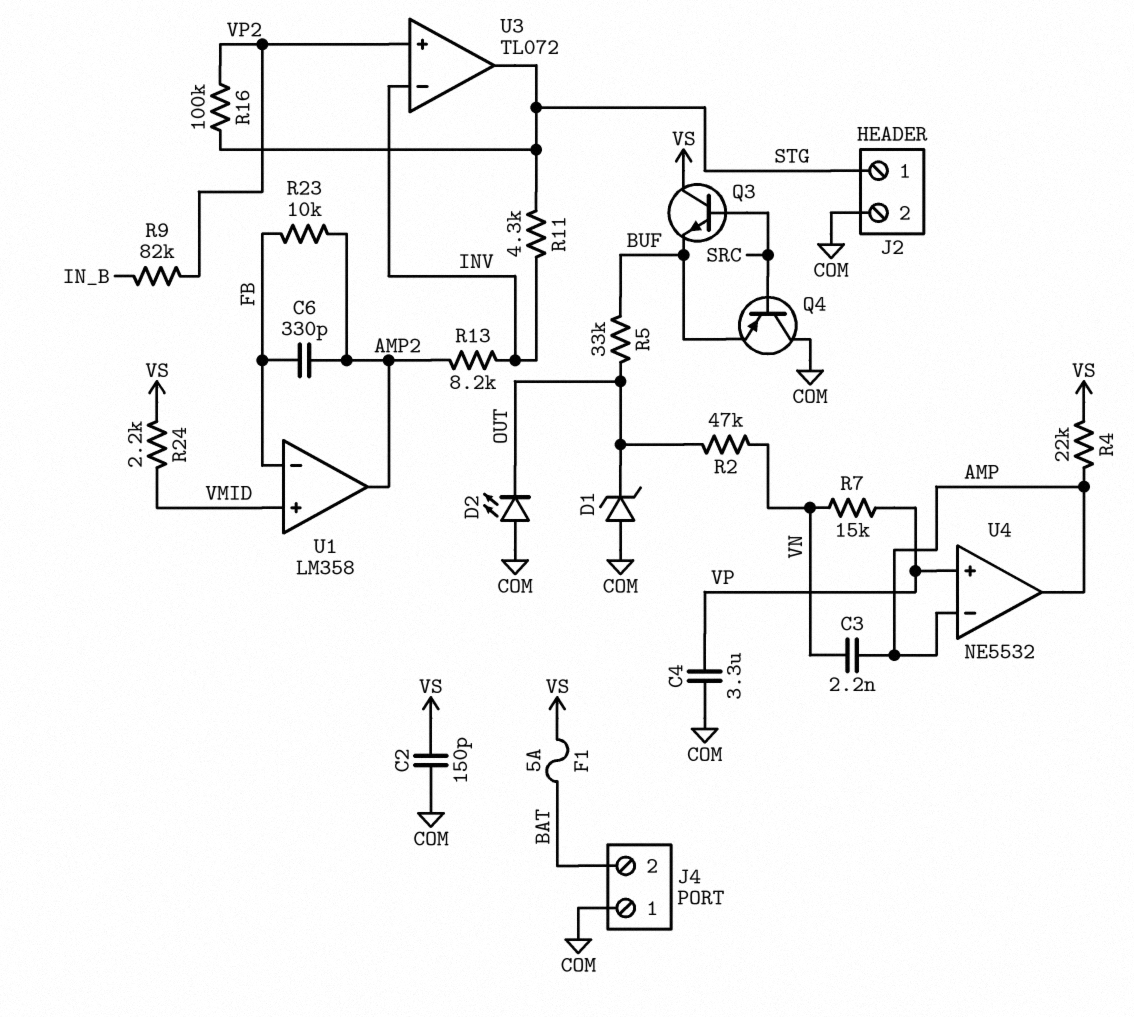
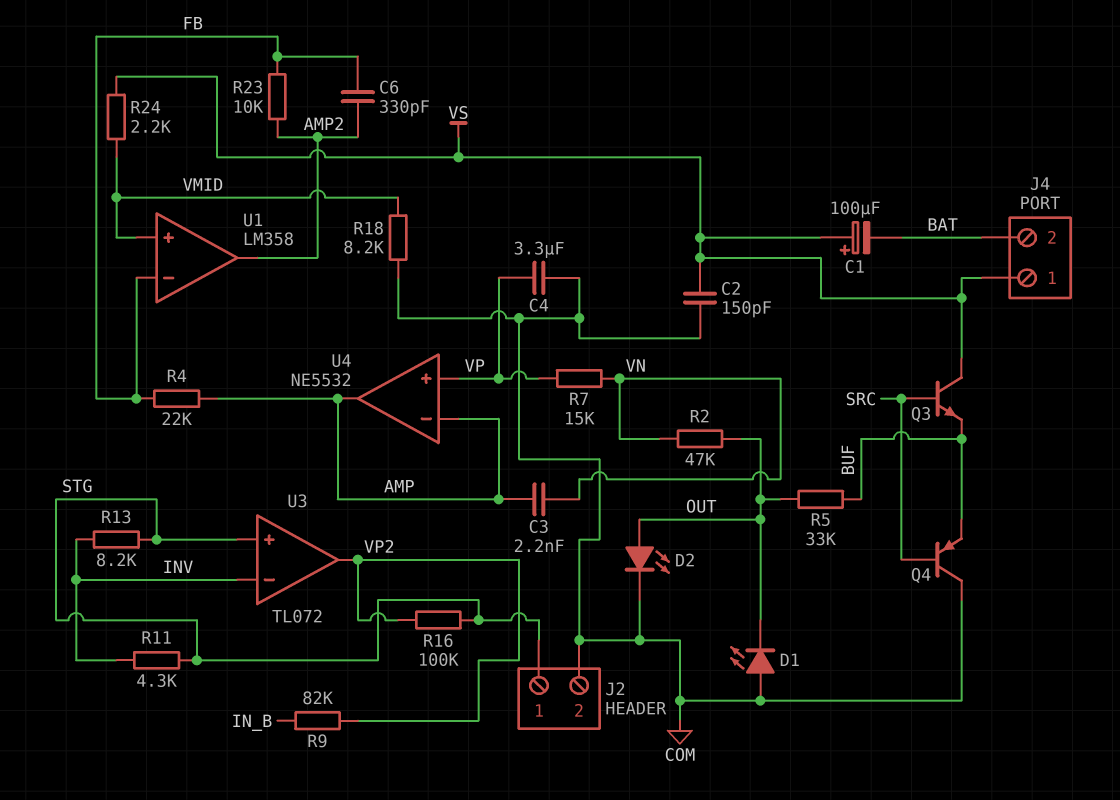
C1: none -> 100uF (plus VS, minus BAT)
D1: zener (A COM, K OUT) -> LED (A COM, K OUT)
D2: LED (A COM, K OUT) -> LED (A OUT, K COM)
F1: 5A (BAT, VS) -> none
J4 pin 1: COM -> VS
R4: 22k (AMP, VS) -> 22k (AMP, FB)
R13: 8.2k (AMP2, INV) -> 8.2k (INV, STG)
R18: none -> 8.2k (COM, VMID)
U3 pin in+: VP2 -> STG
U3 pin out: STG -> VP2

